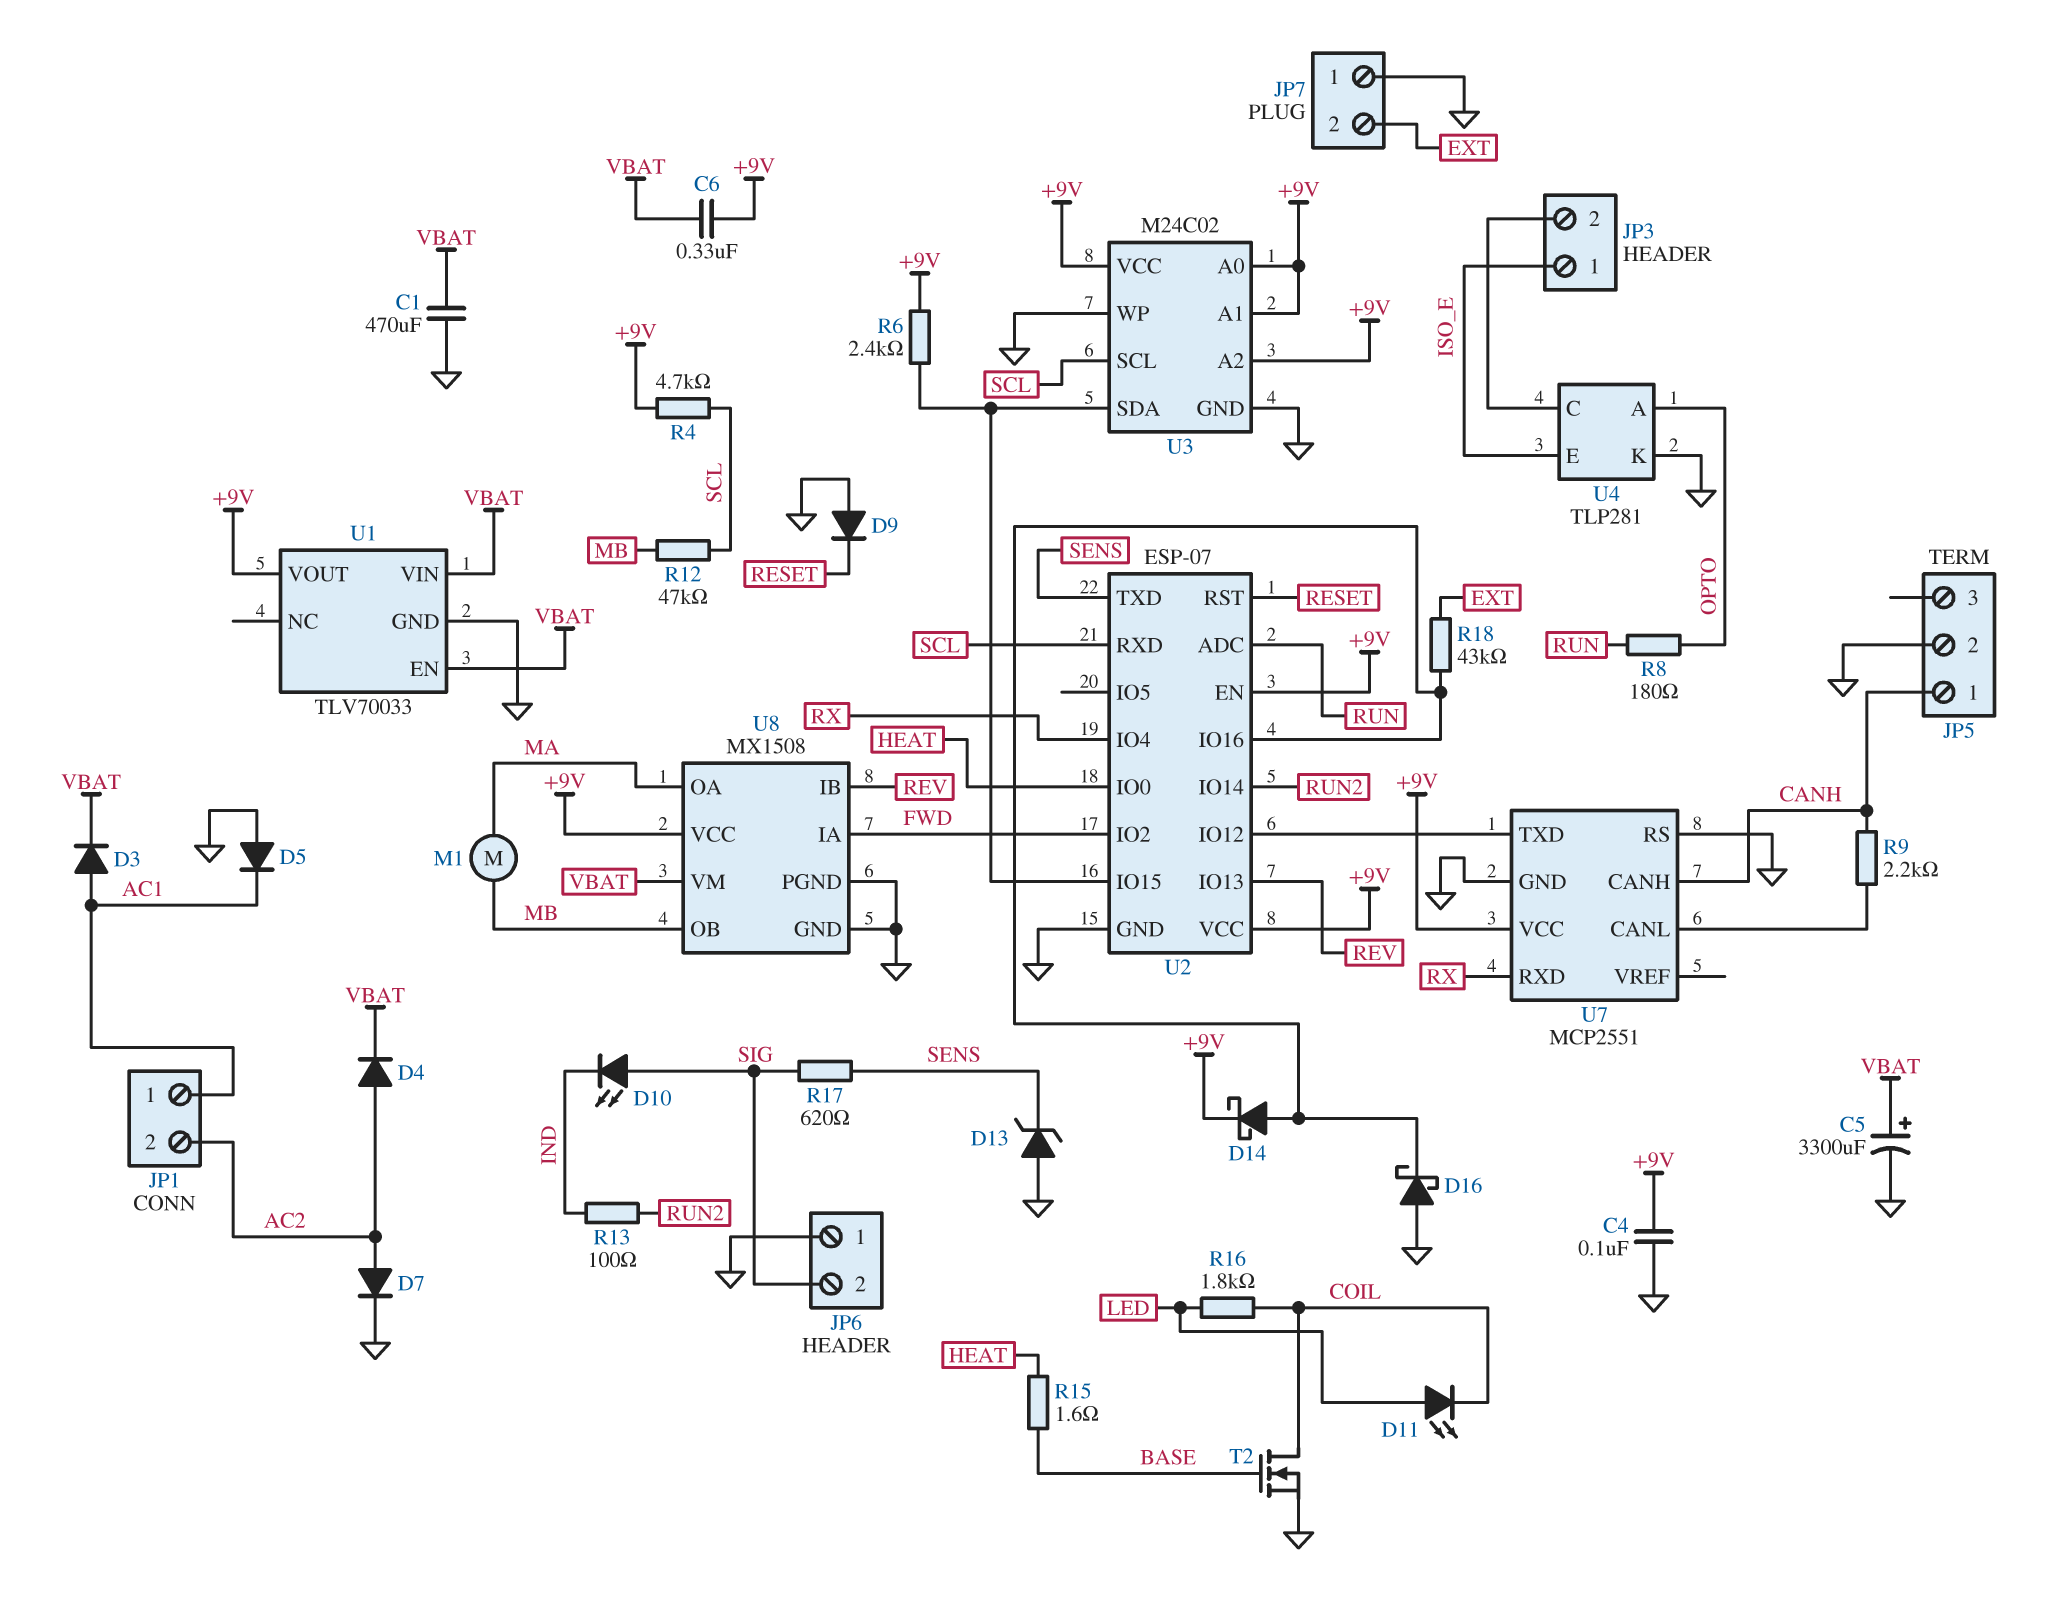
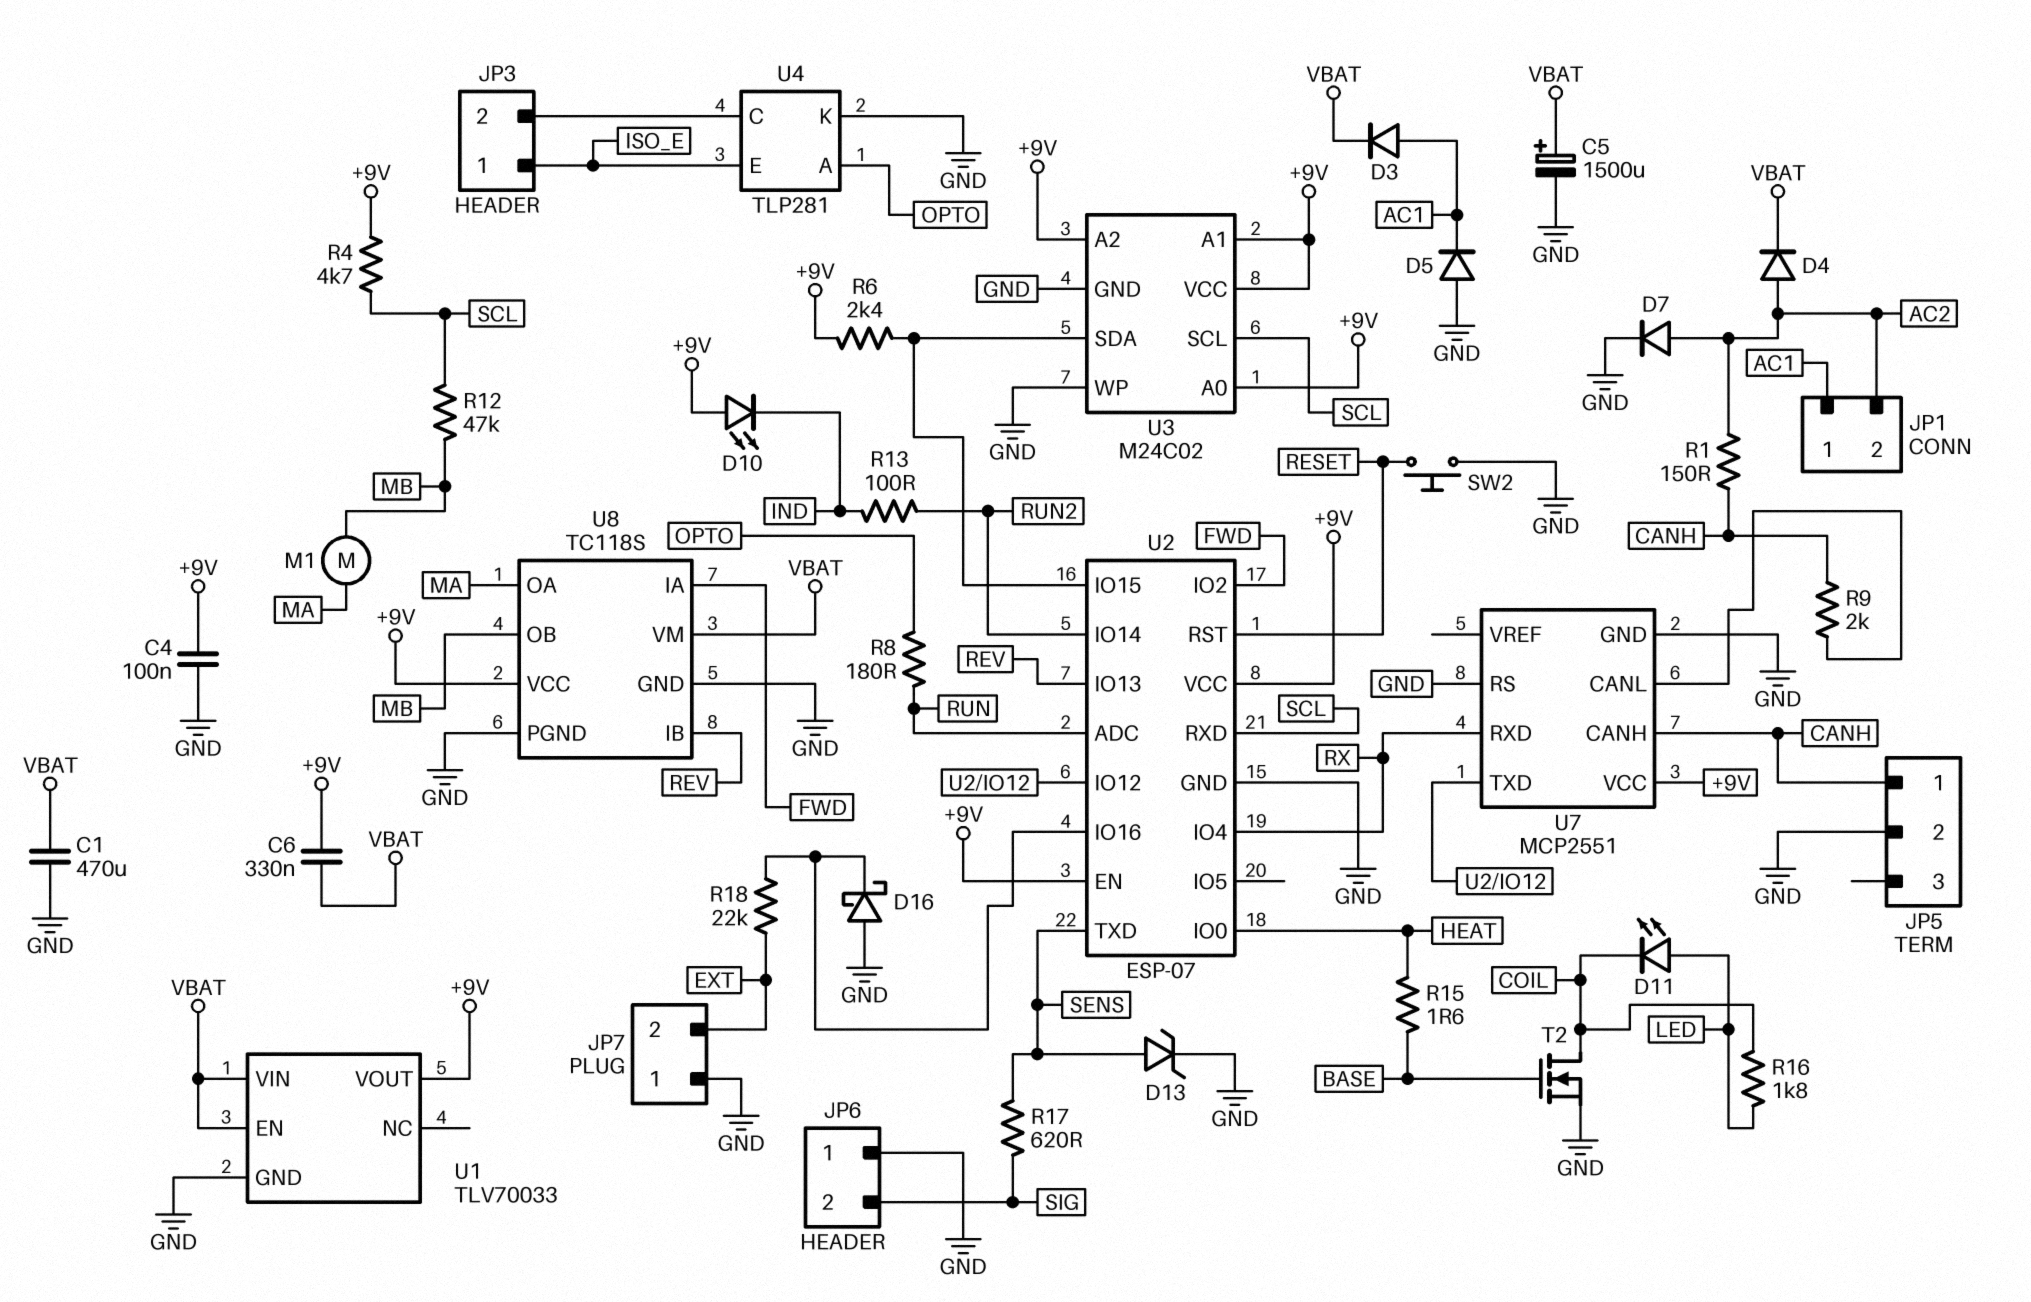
C5: 3300uF (plus VBAT, minus GND) -> 1500uF (plus VBAT, minus GND)
D9: diode (A GND, K RESET) -> none
D10: LED (A SIG, K IND) -> LED (A +9V, K IND)
D13: zener (A GND, K SENS) -> zener (A SENS, K GND)
D14: schottky (A U2/IO16, K +9V) -> none
R1: none -> 150 (AC2, CANH)
R9: 2.2k (CANH, U7/CANL) -> 2k (CANH, U7/CANL)
R18: 43k (EXT, U2/IO16) -> 22k (EXT, U2/IO16)
SW2: none -> button (GND, RESET)
U8: MX1508 -> TC118S

